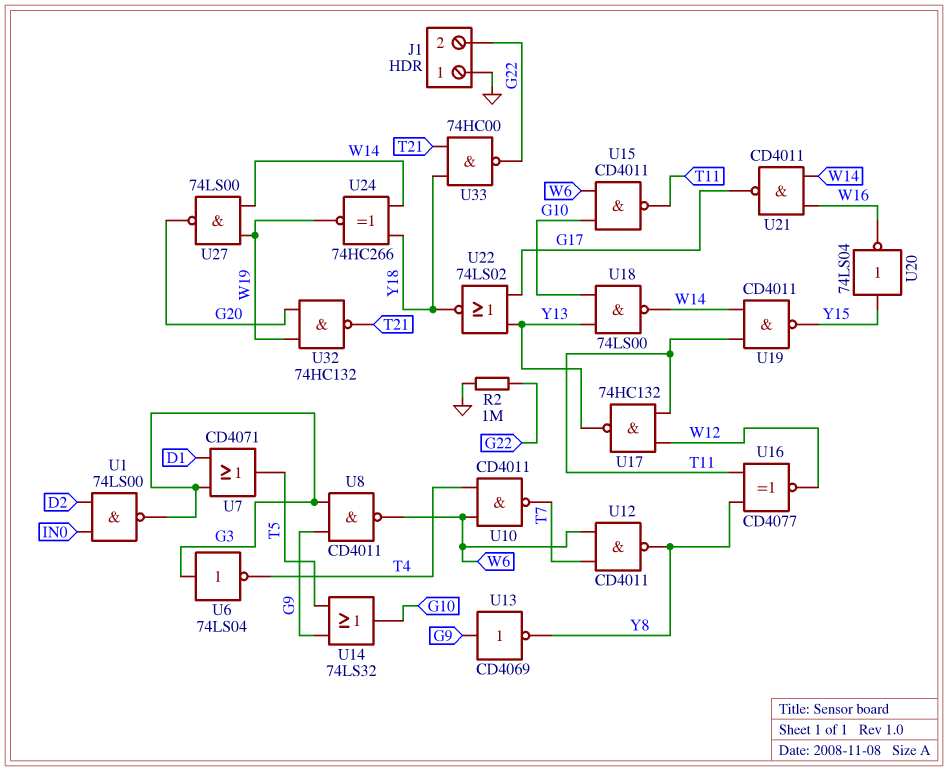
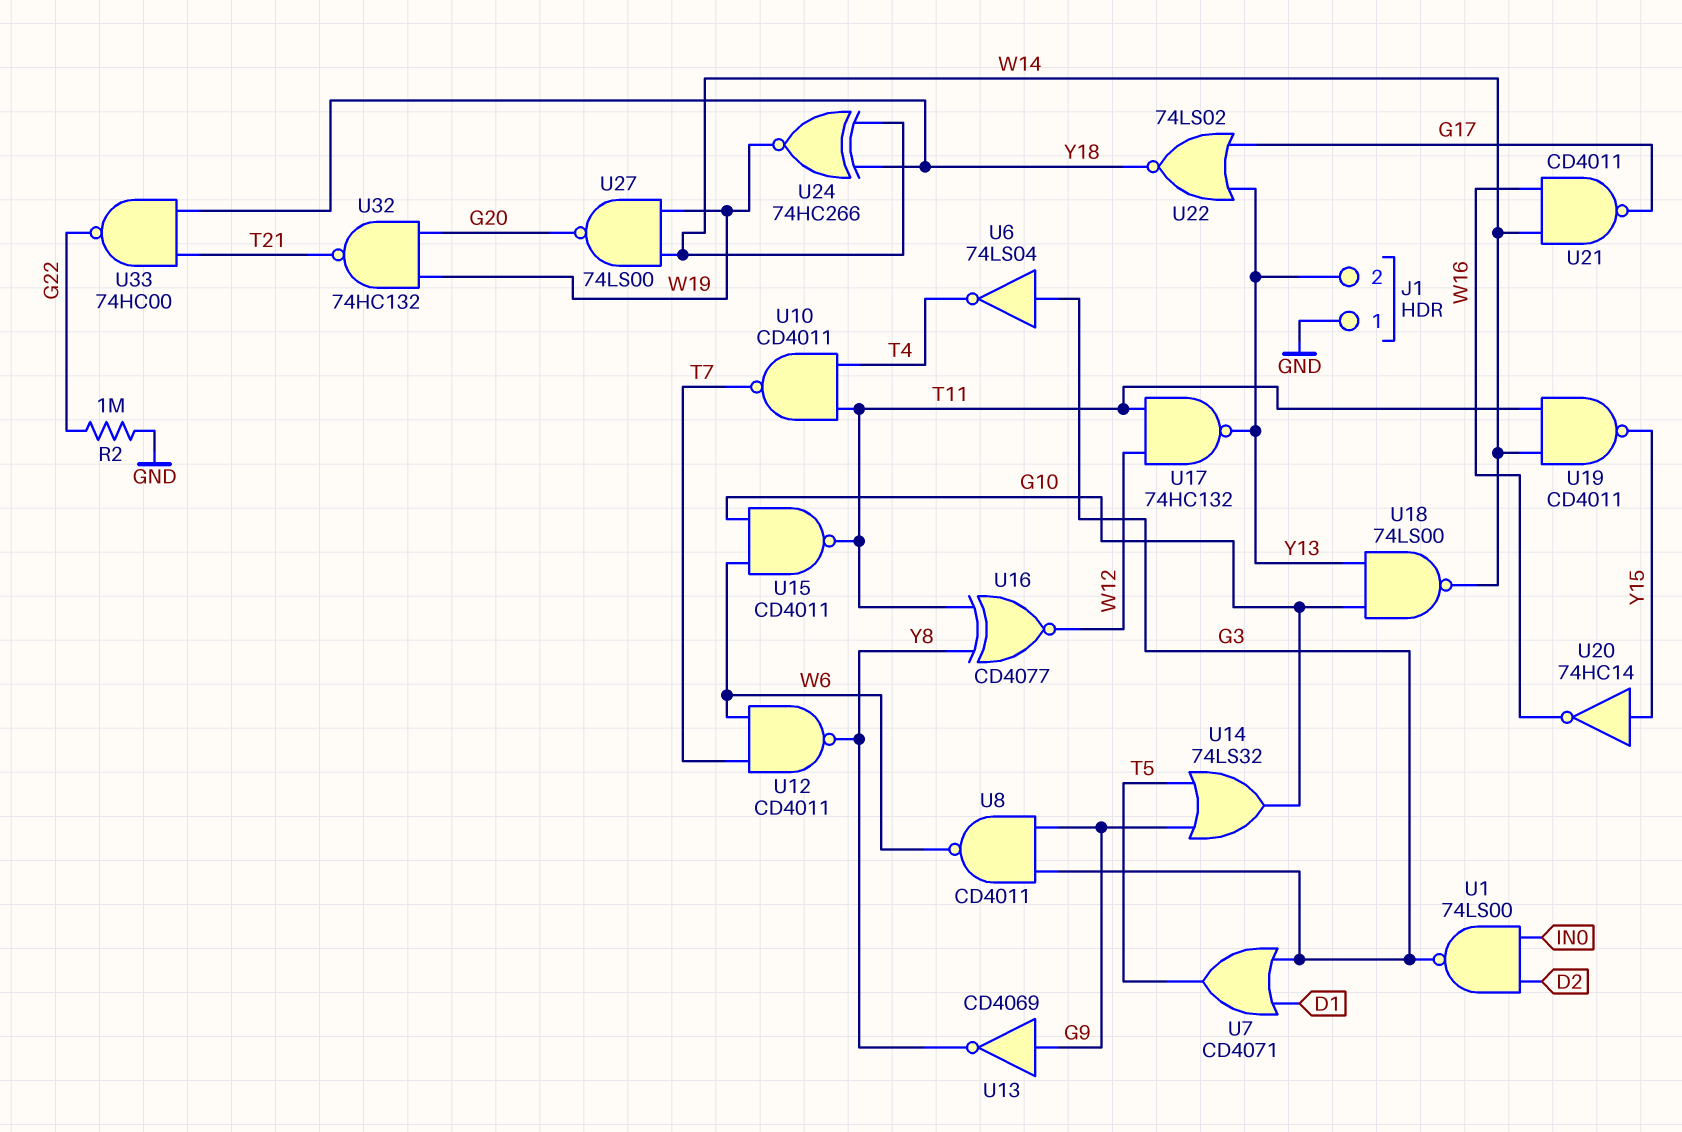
J1 pin 2: G22 -> Y13
U10: NAND CD4011 (in T4, in W6, out T7) -> NAND CD4011 (in T4, in T11, out T7)
U20: NOT 74LS04 (in Y15, out W16) -> NOT 74HC14 (in Y15, out W16)

